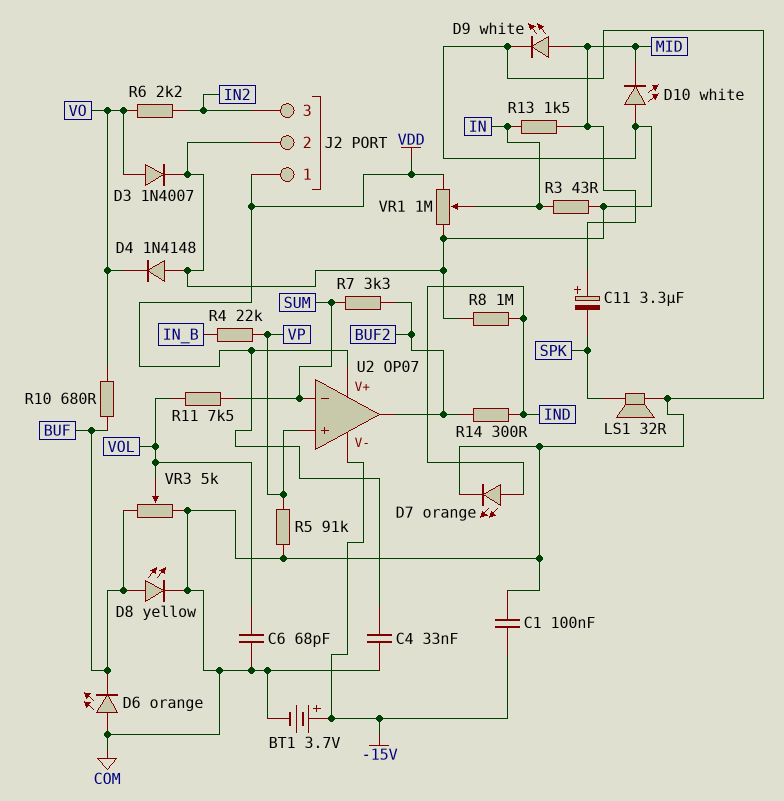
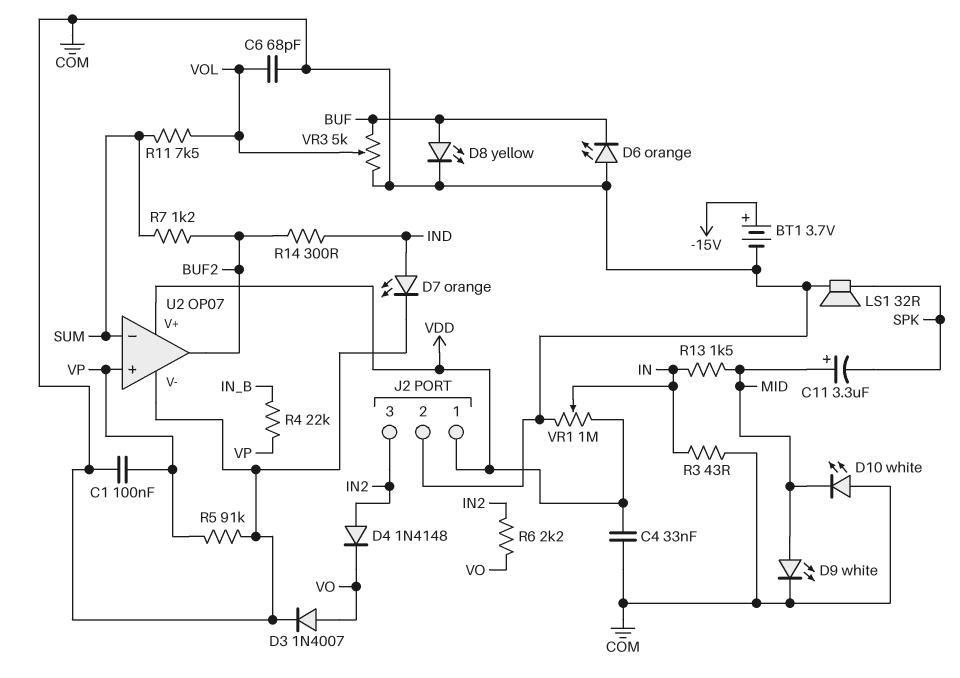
C1: 100nF (-15V, COM) -> 100nF (COM, VP)
D4: diode 1N4148 (A COM, K VO) -> diode 1N4148 (A IN2, K VO)
R7: 3.3k (BUF2, SUM) -> 1.2k (BUF2, SUM)
R8: 1M (COM, IND) -> none
R10: 680 (BUF, VO) -> none
U2 pin V-: -15V -> COM

